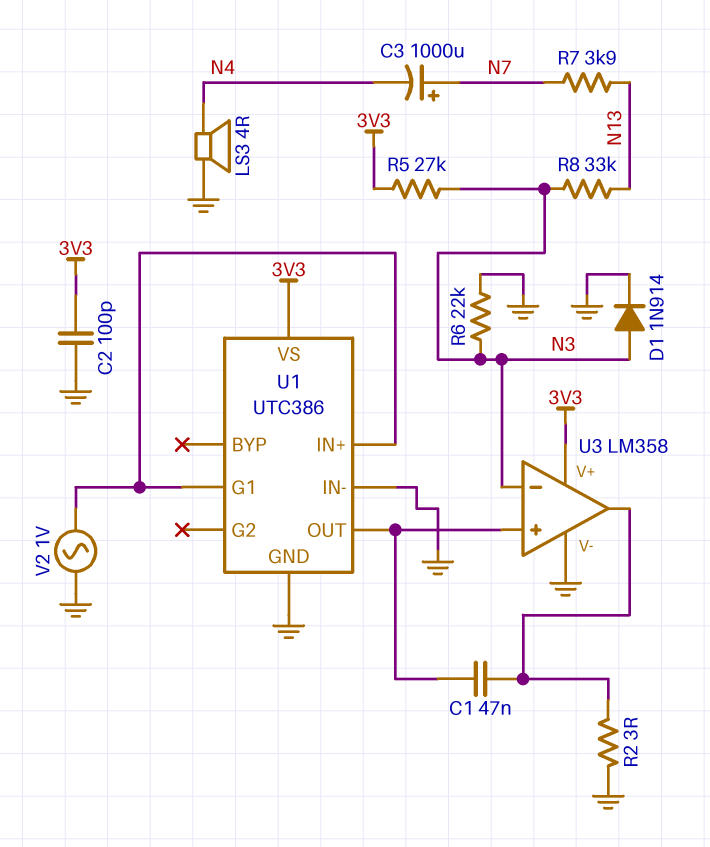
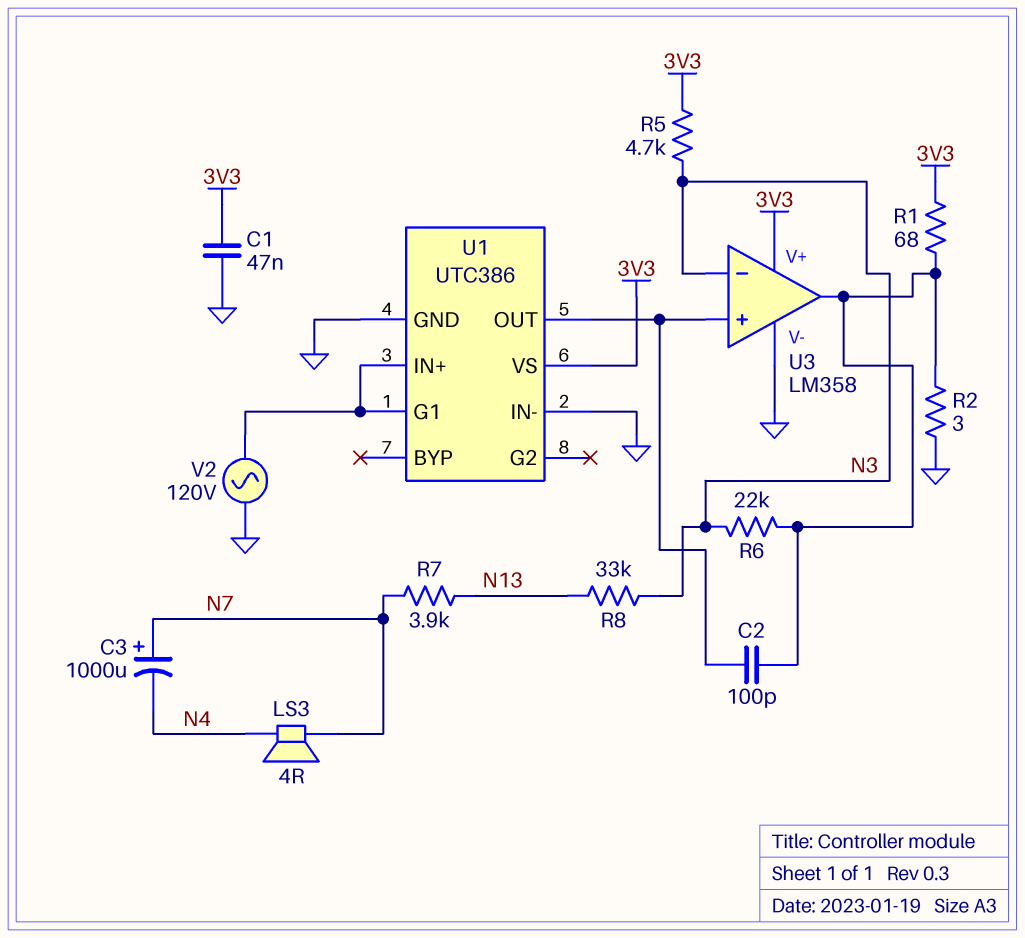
C1: 47nF (U1/OUT, U3/out) -> 47nF (3V3, GND)
C2: 100pF (3V3, GND) -> 100pF (U1/OUT, U3/out)
D1: diode 1N914 (A N3, K GND) -> none
LS3: speaker 4R (GND, N4) -> speaker 4R (N4, N7)
R1: none -> 68 (3V3, U3/out)
R5: 27k (3V3, N3) -> 4.7k (3V3, N3)
R6: 22k (GND, N3) -> 22k (N3, U3/out)
V2: AC 1V (GND, U1/G1) -> AC 120V (GND, U1/G1)

